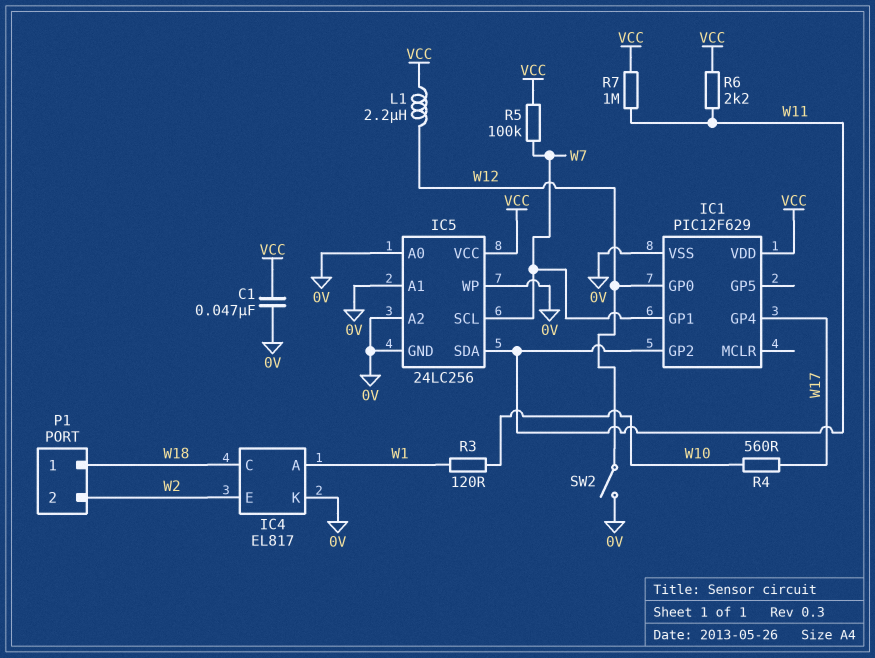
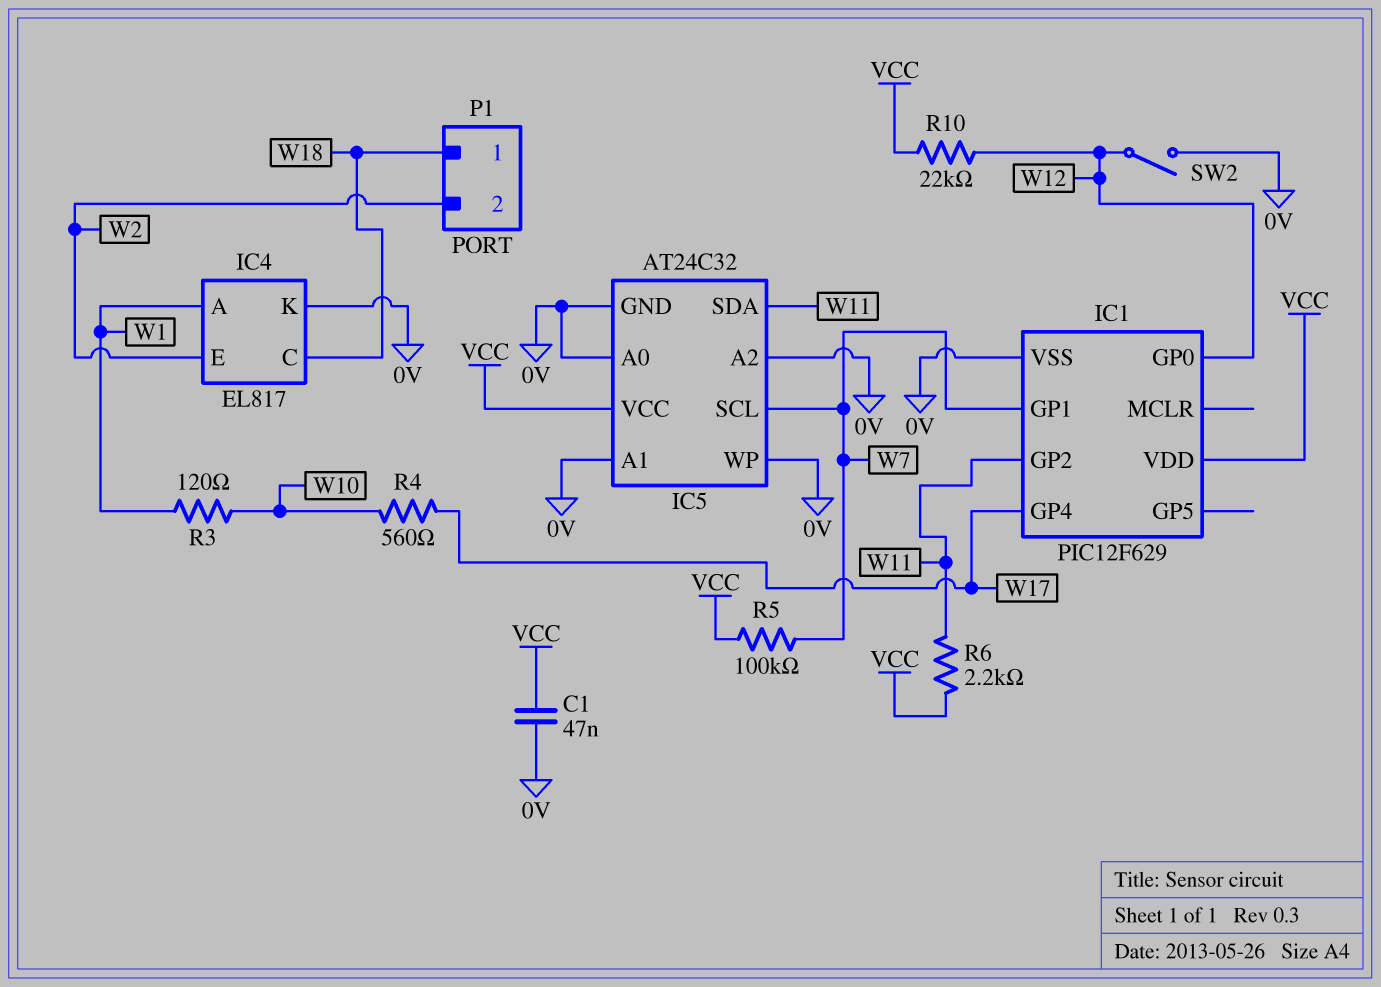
IC5: 24LC256 -> AT24C32
L1: 2.2uH (VCC, W12) -> none
R7: 1M (VCC, W11) -> none
R10: none -> 22k (VCC, W12)

